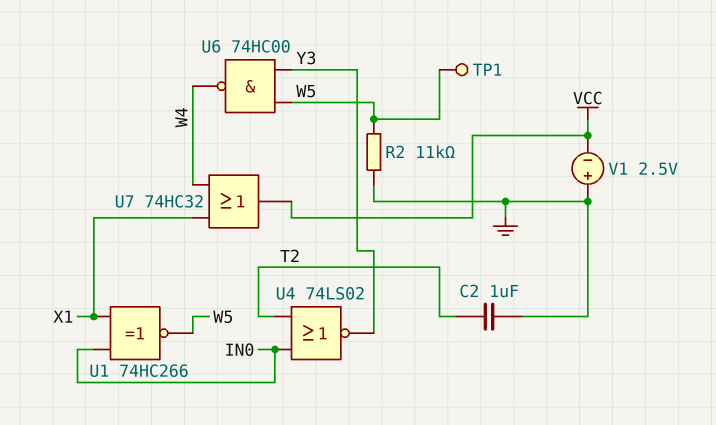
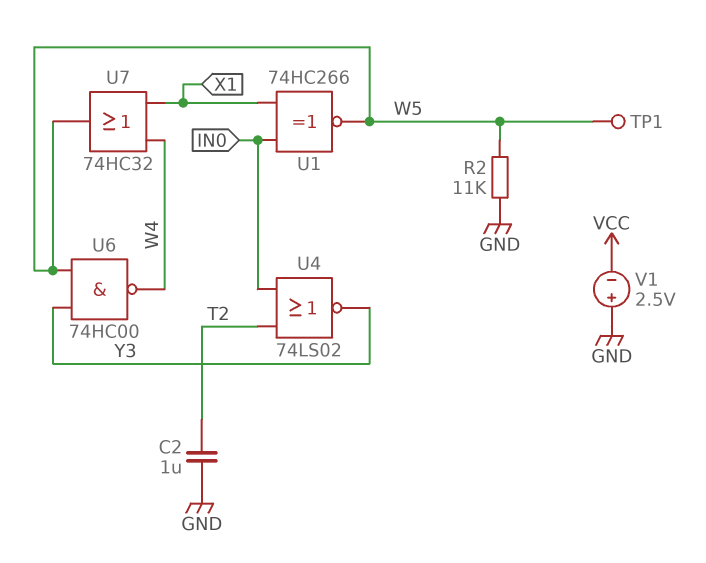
U7: OR 74HC32 (in W4, in X1, out VCC) -> OR 74HC32 (in W4, in X1, out W5)

